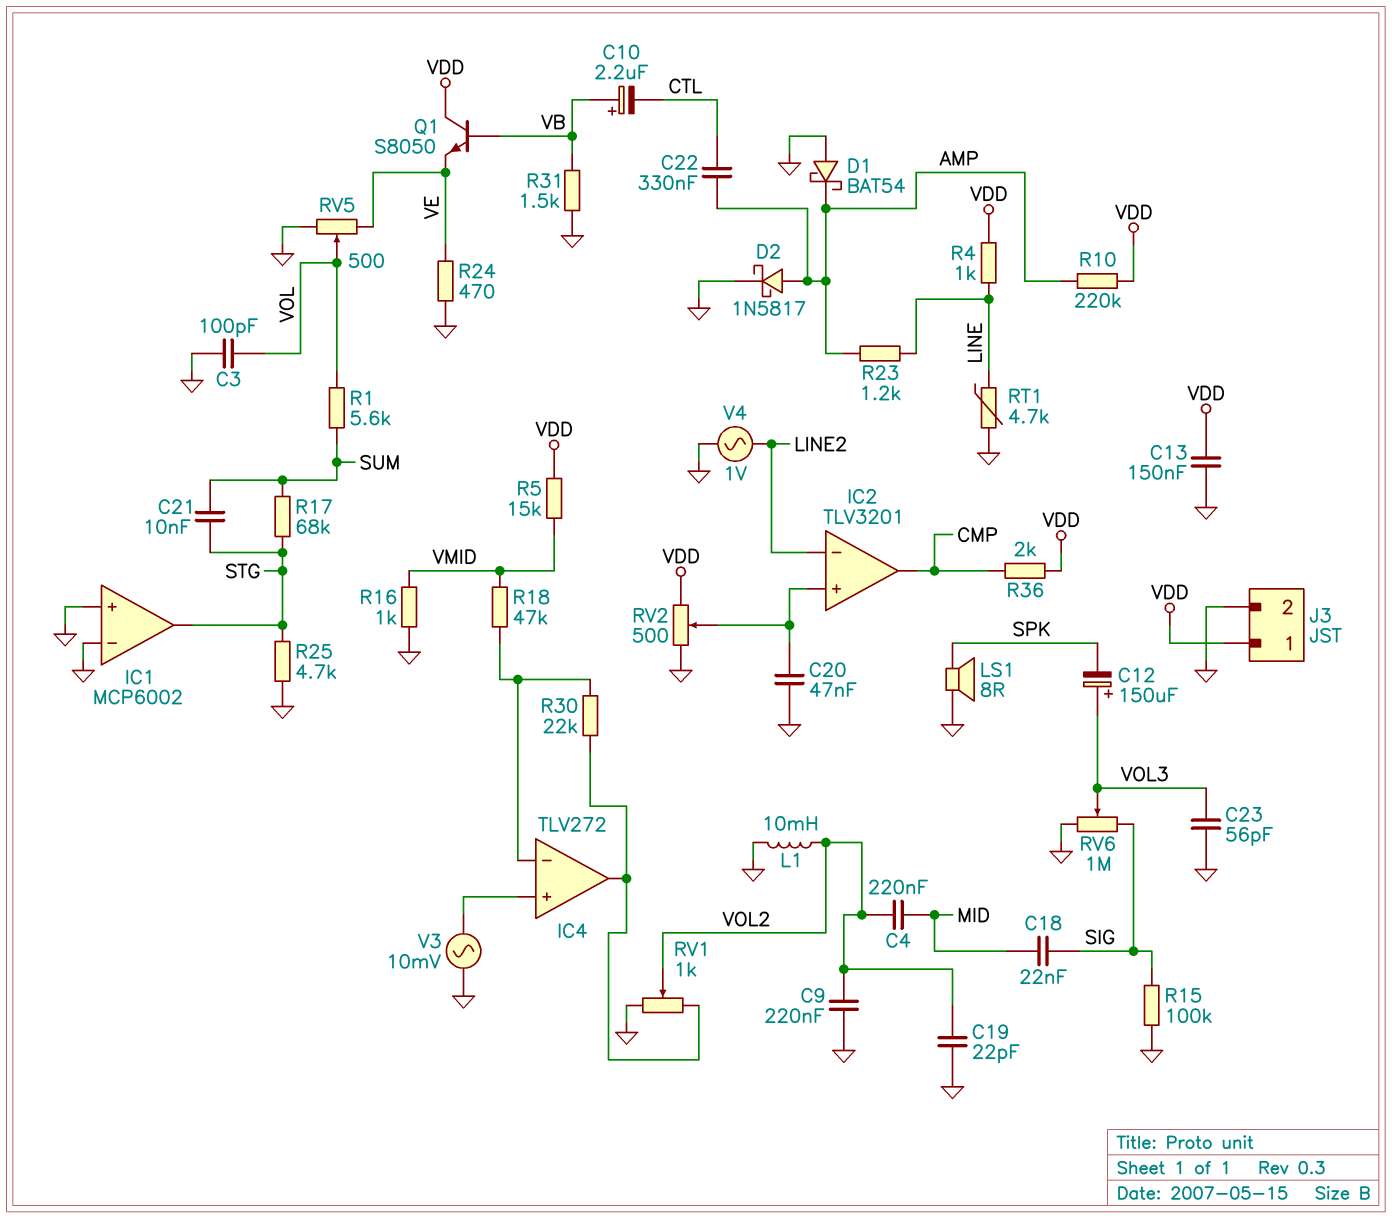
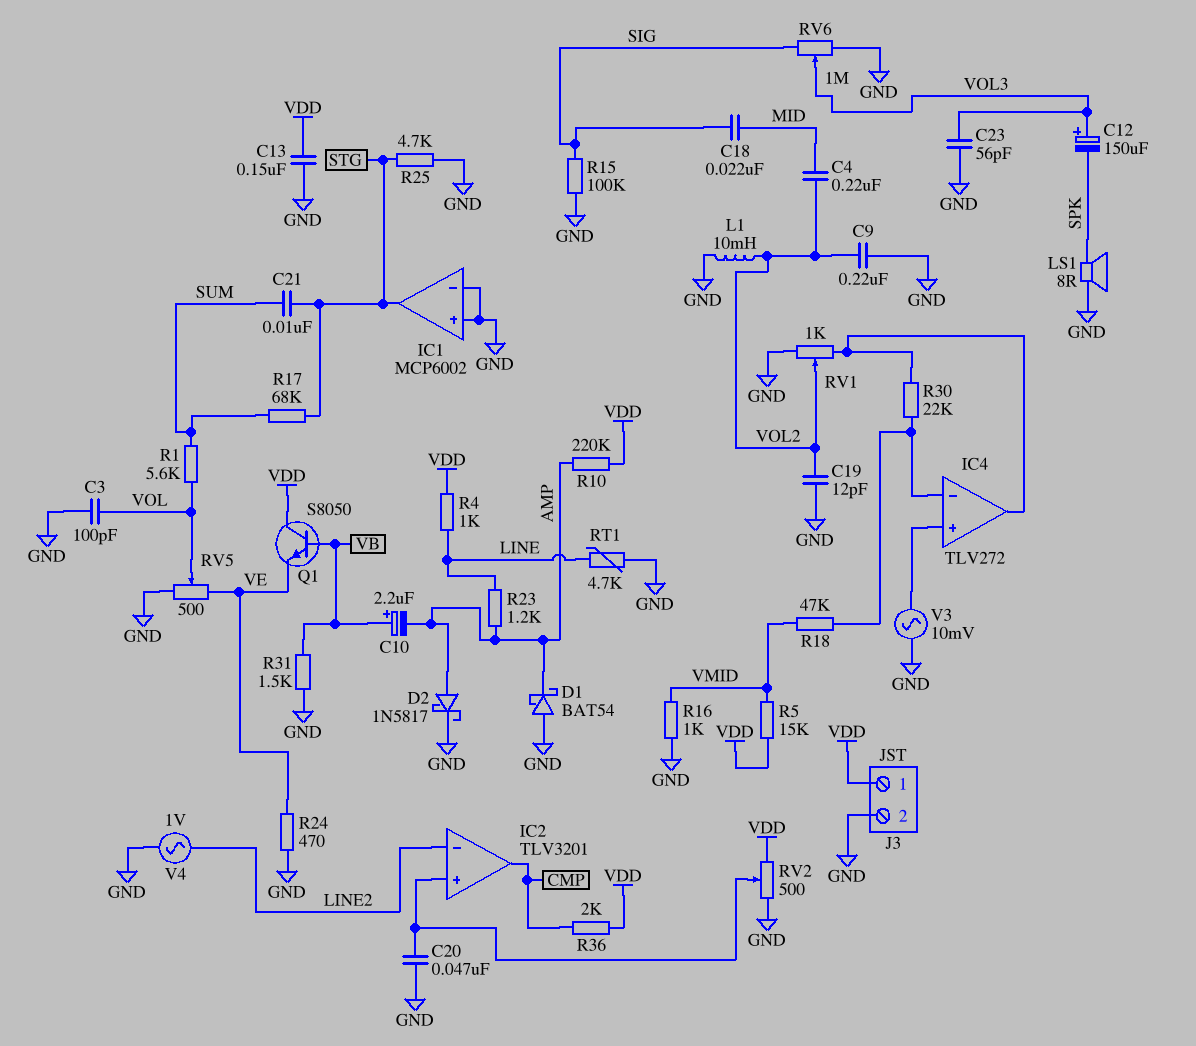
C10: 2.2uF (plus VB, minus CTL) -> 2.2uF (plus VB, minus AMP)
C19: 22pF (GND, VOL2) -> 12pF (GND, VOL2)
C22: 330nF (AMP, CTL) -> none

